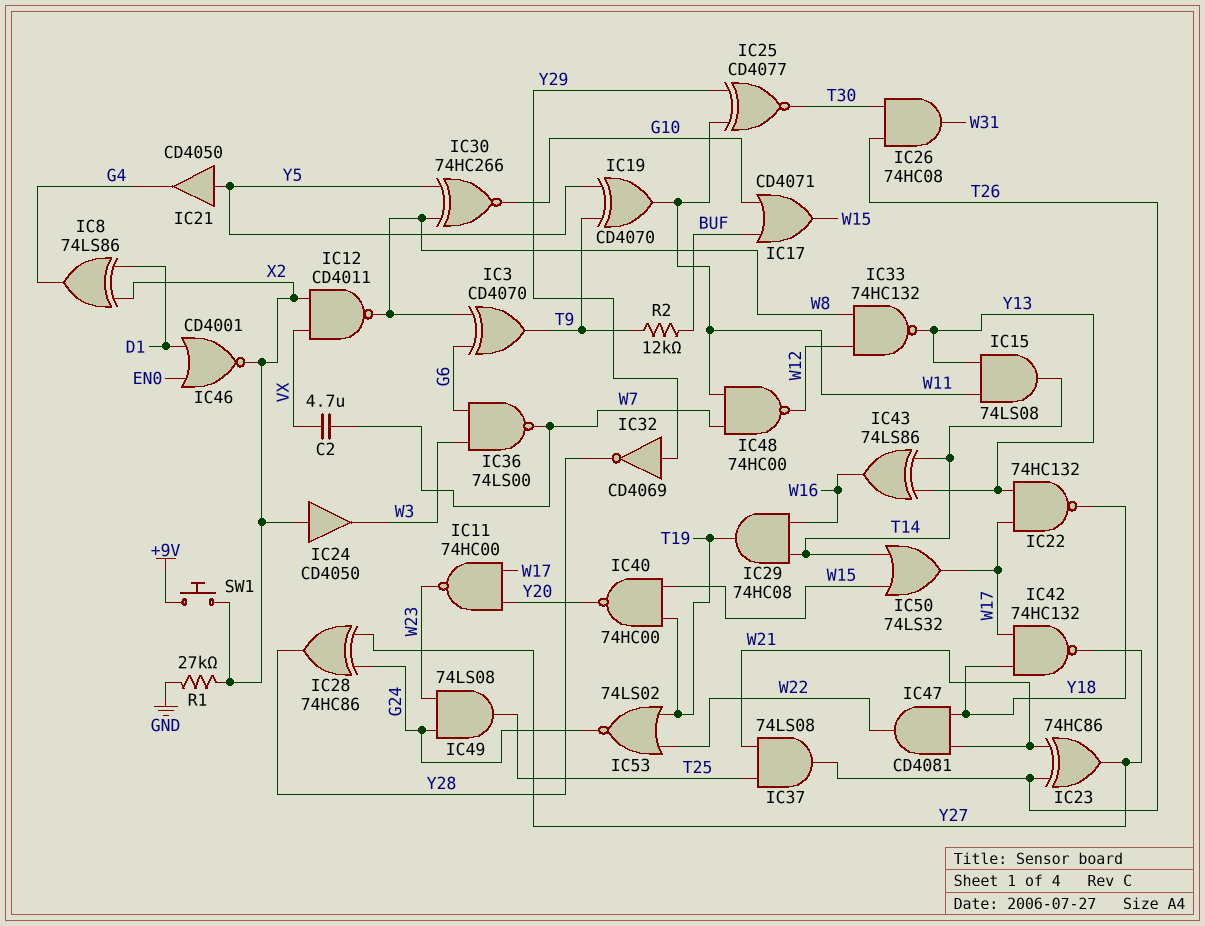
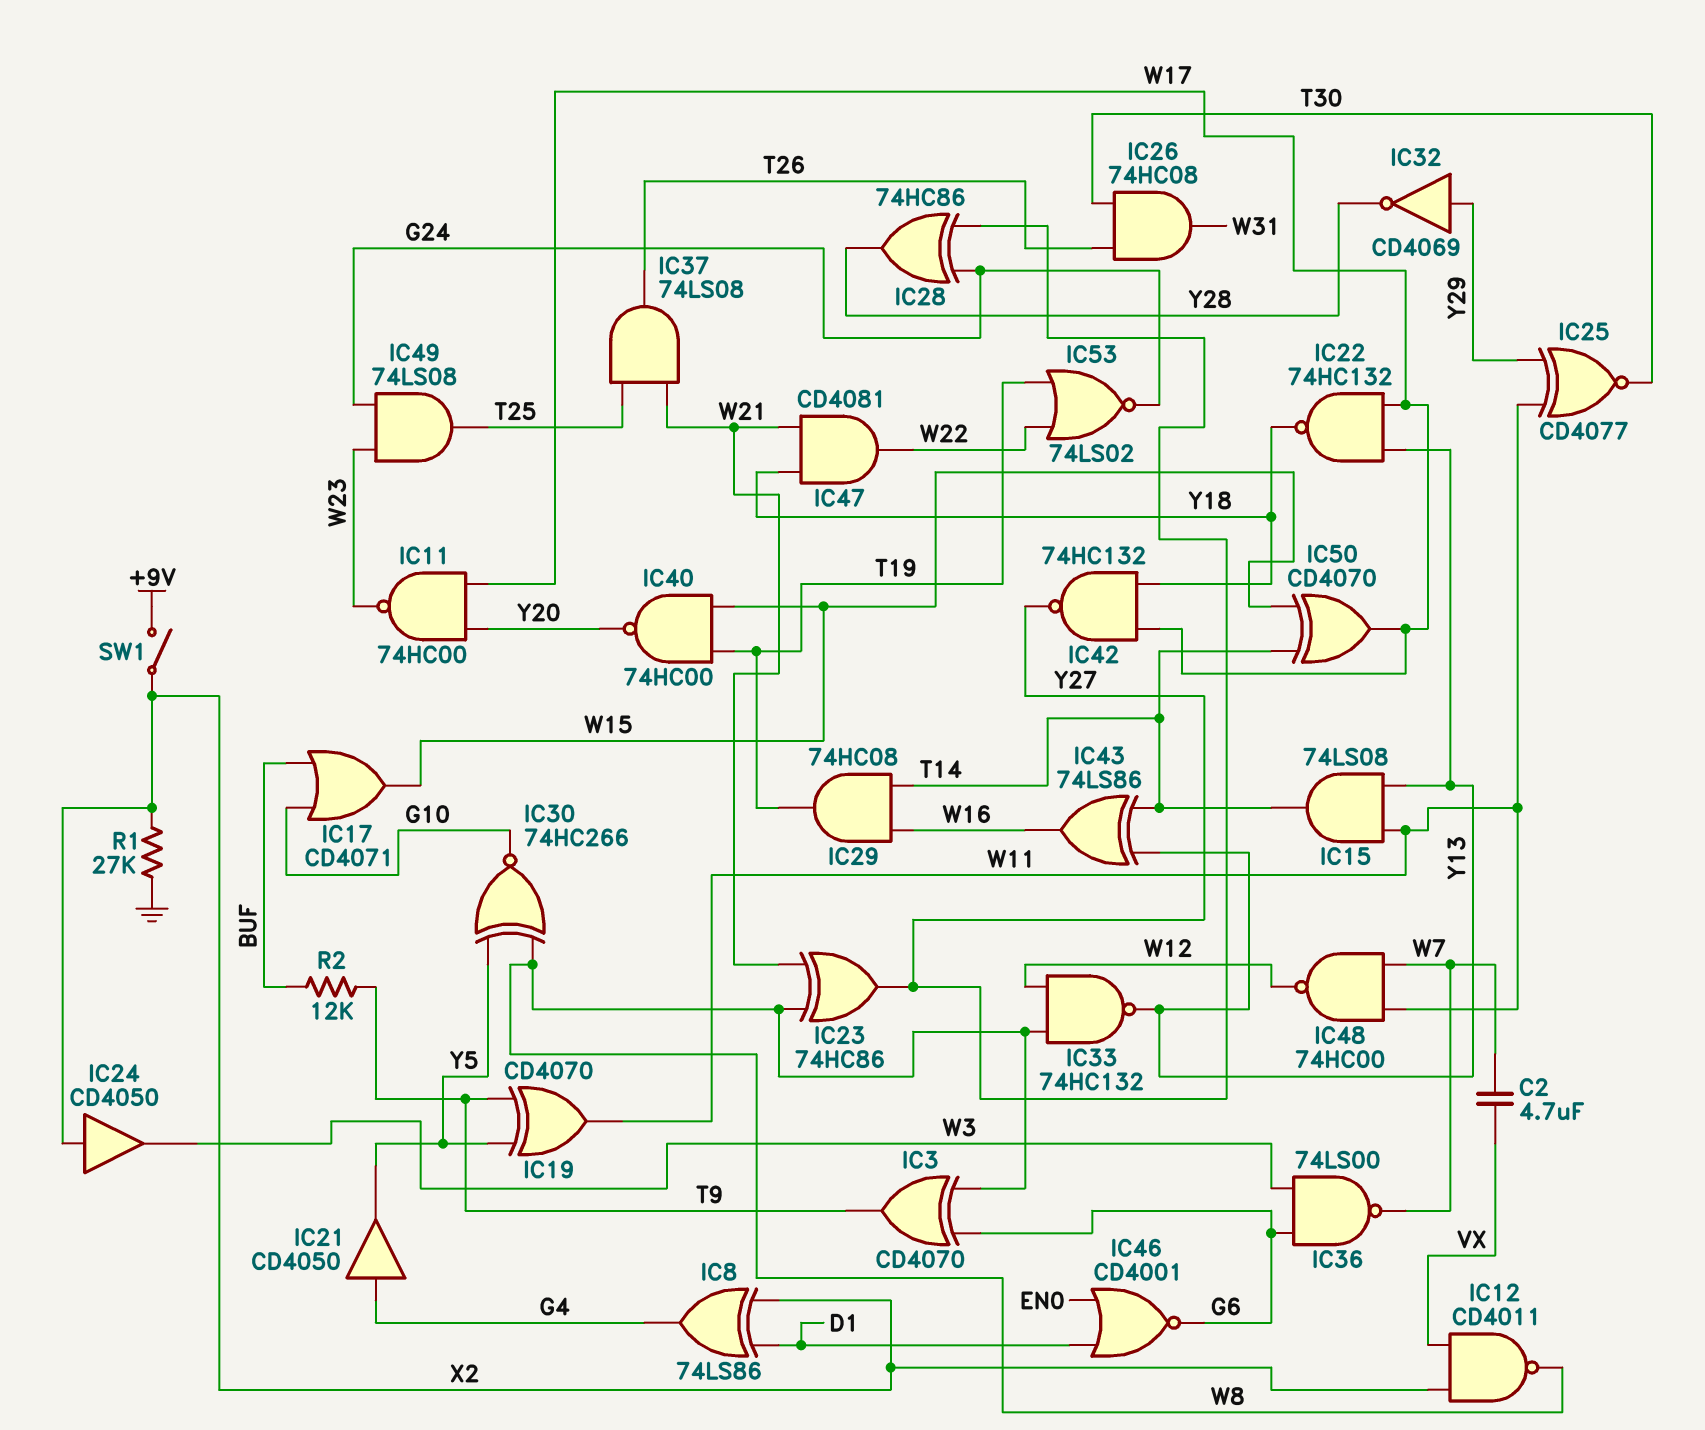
IC21: buffer CD4050 (in Y5, out G4) -> buffer CD4050 (in G4, out Y5)
IC23: XOR 74HC86 (in T26, in W21, out Y27) -> XOR 74HC86 (in W8, in W21, out Y27)
IC46: NOR CD4001 (in D1, in EN0, out X2) -> NOR CD4001 (in D1, in EN0, out G6)
IC50: OR 74LS32 (in T14, in W15, out W17) -> XOR CD4070 (in T14, in W15, out W17)
SW1: button (+9V, X2) -> switch (+9V, X2)

